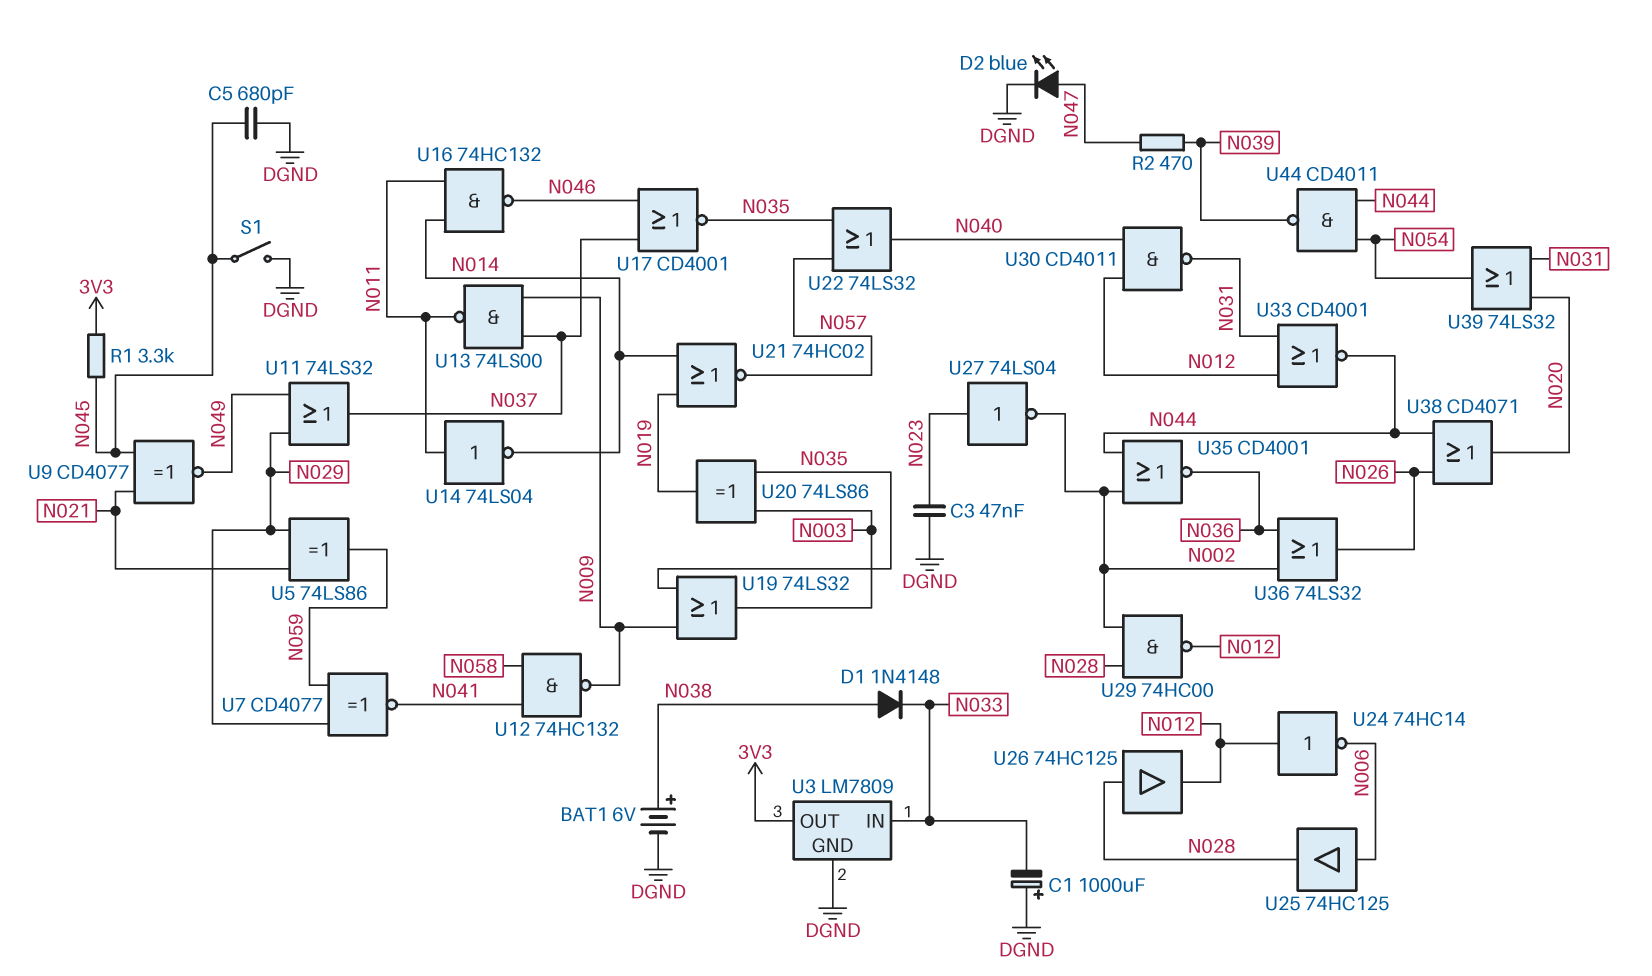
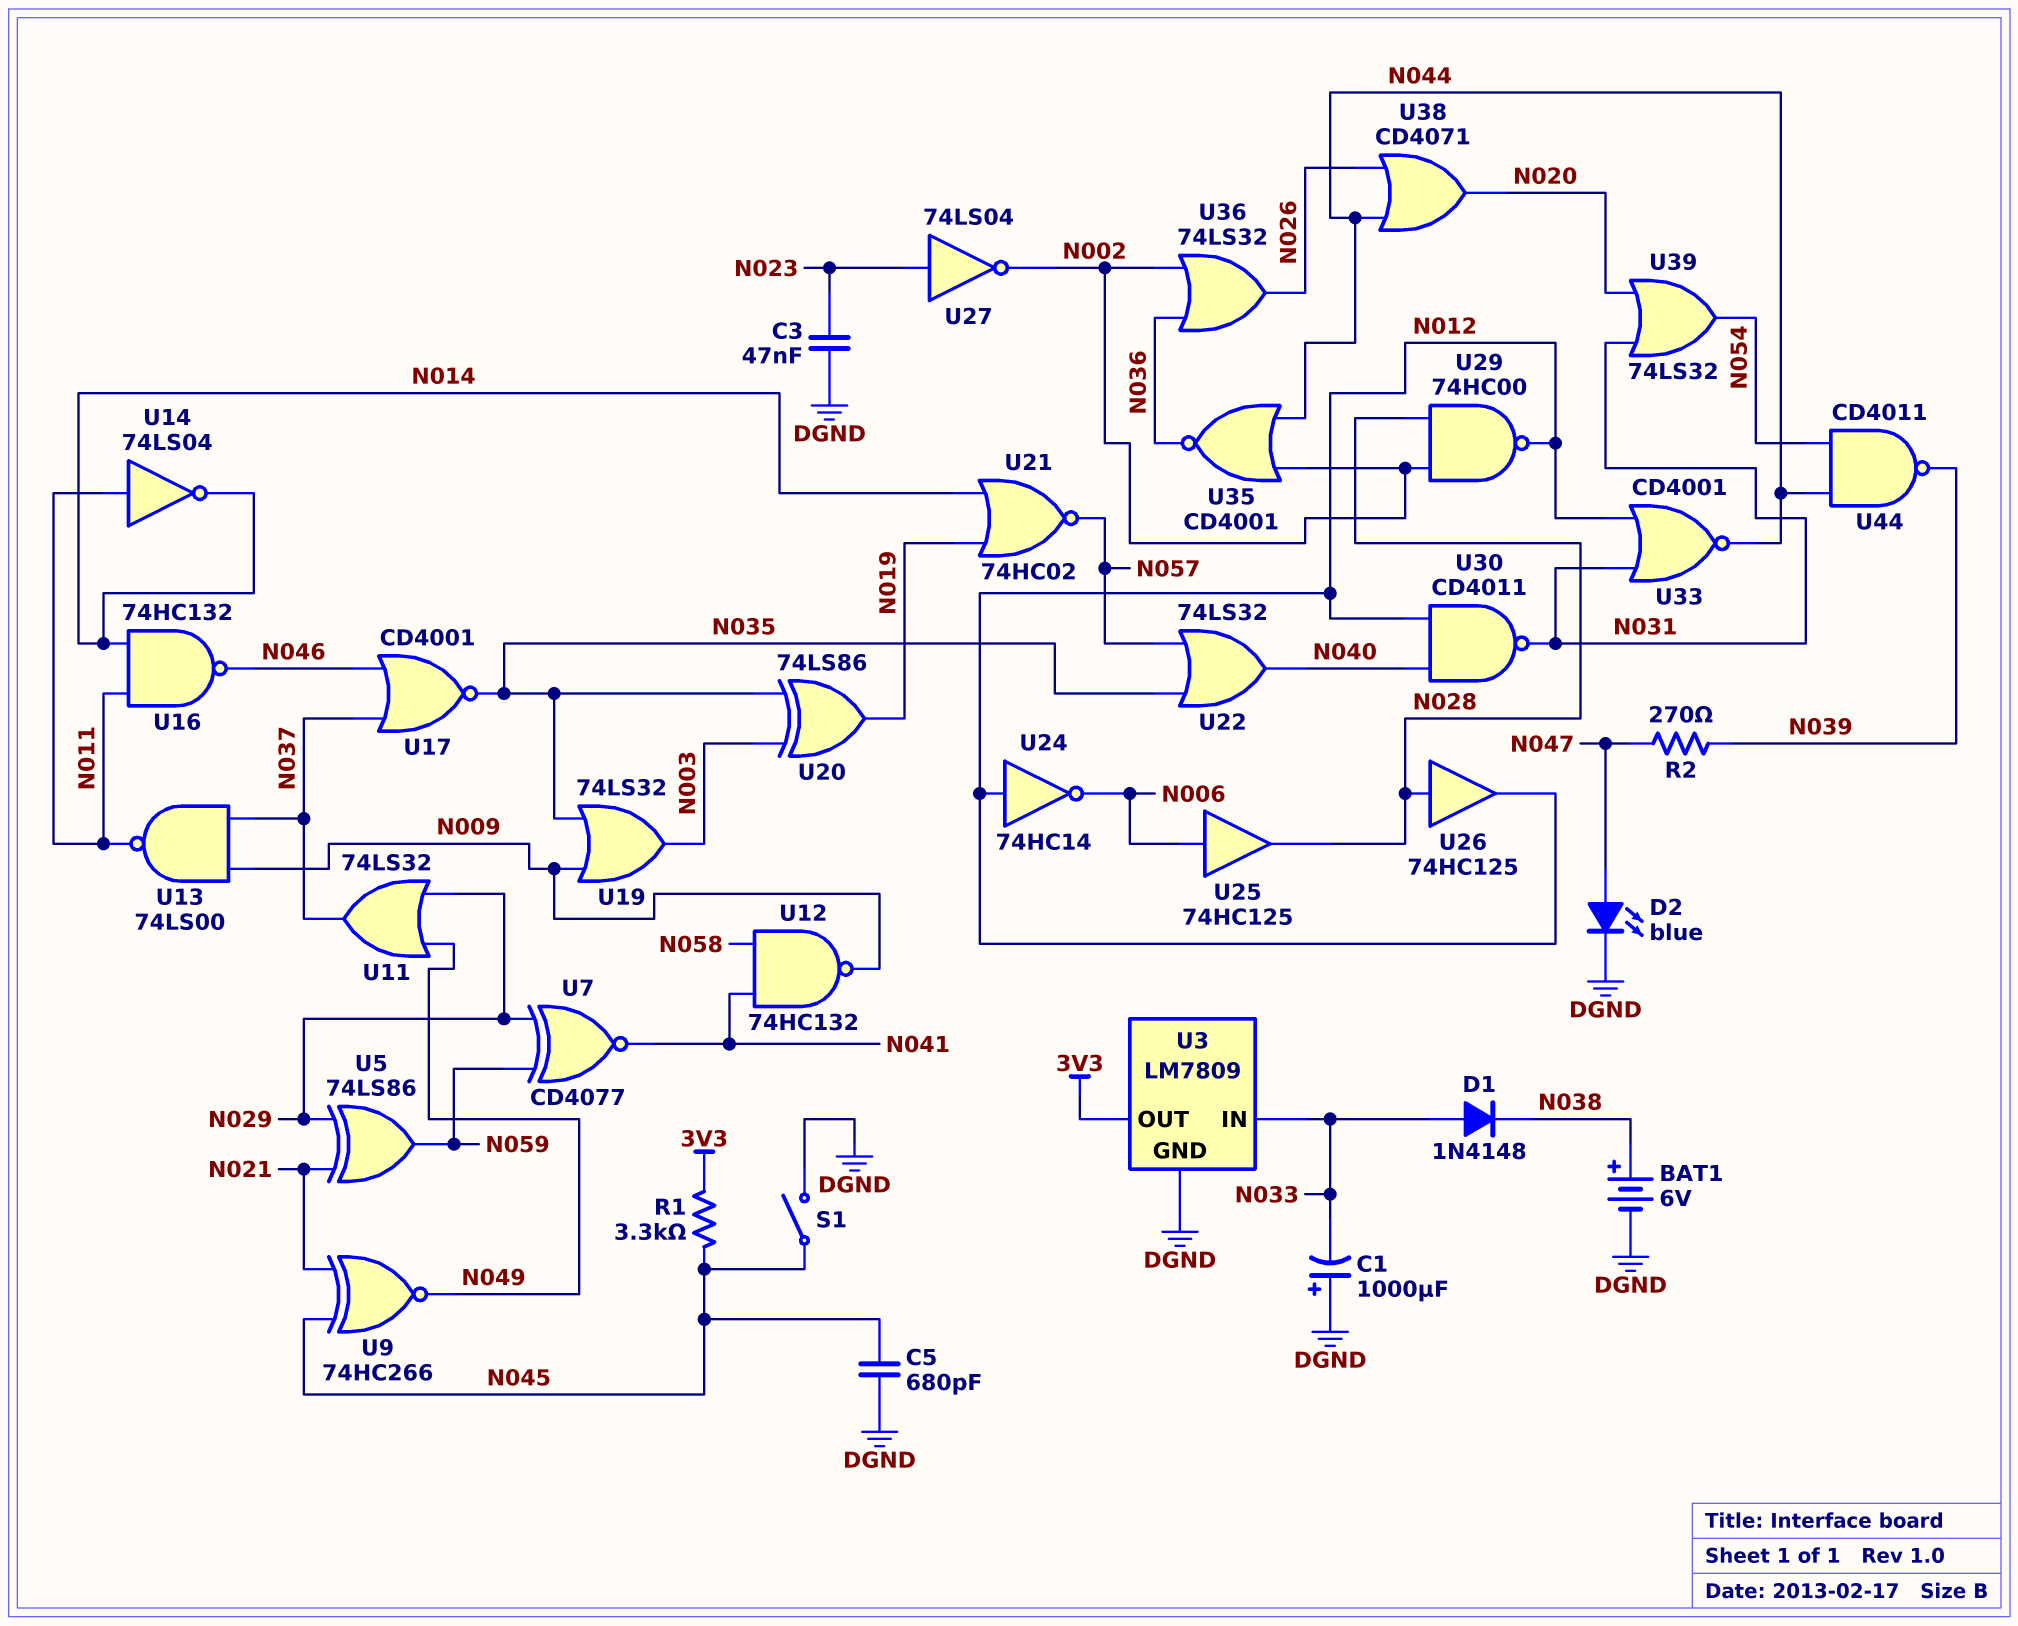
D1: diode 1N4148 (A N038, K N033) -> diode 1N4148 (A N033, K N038)
R2: 470 (N039, N047) -> 270 (N039, N047)
U9: XNOR CD4077 (in N021, in N045, out N049) -> XNOR 74HC266 (in N021, in N045, out N049)

